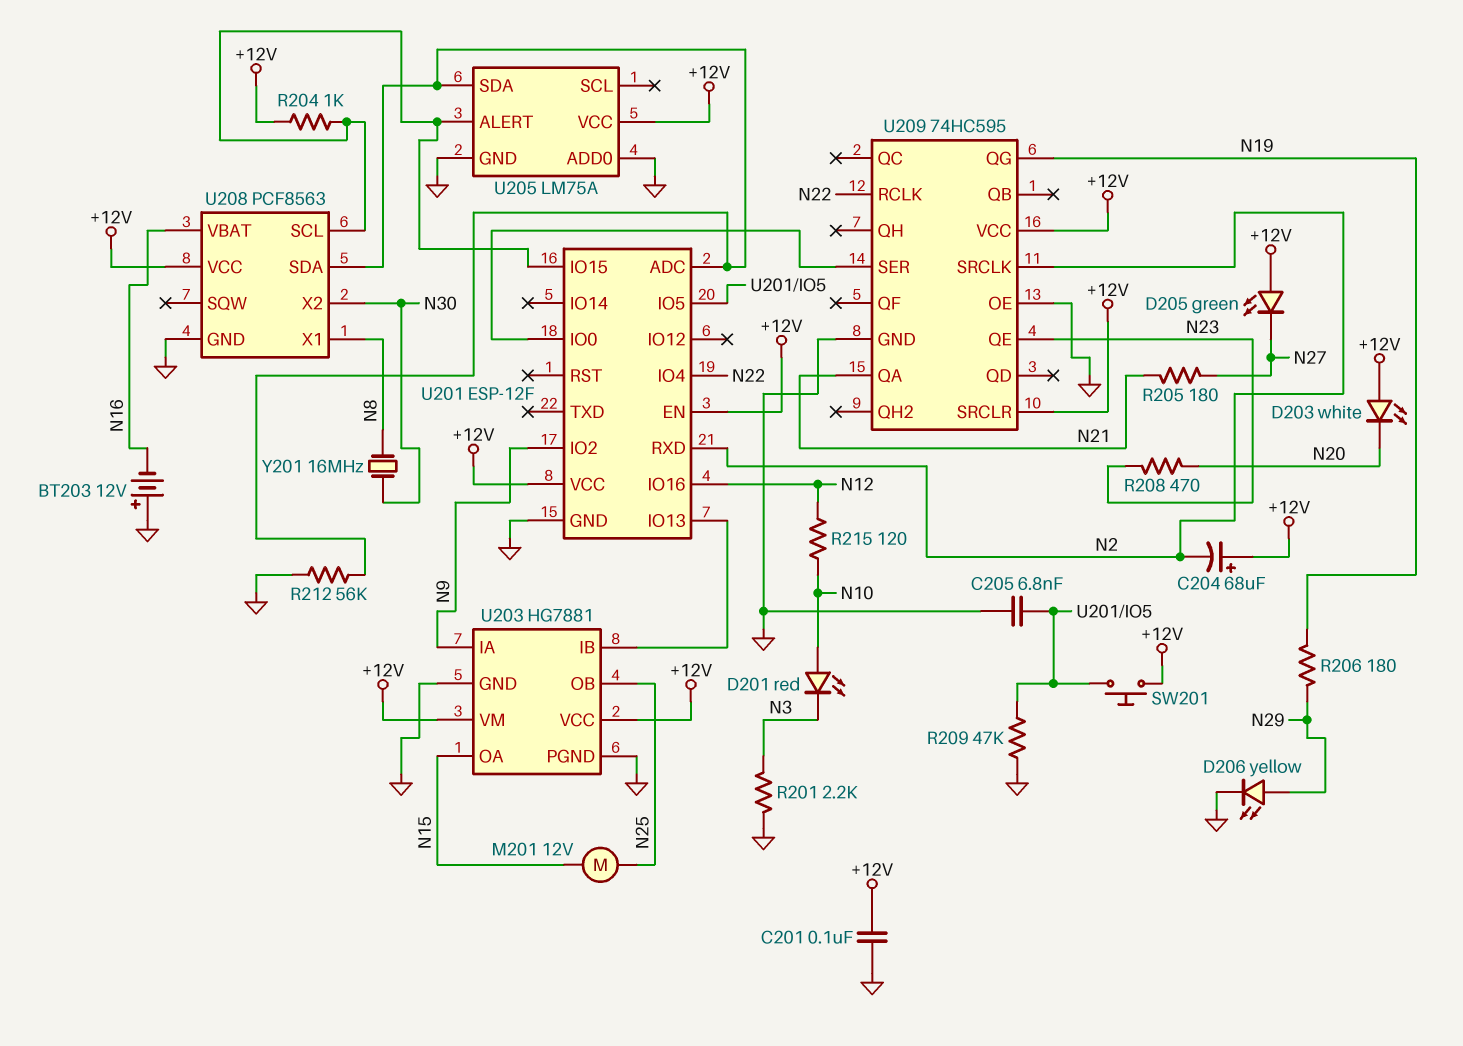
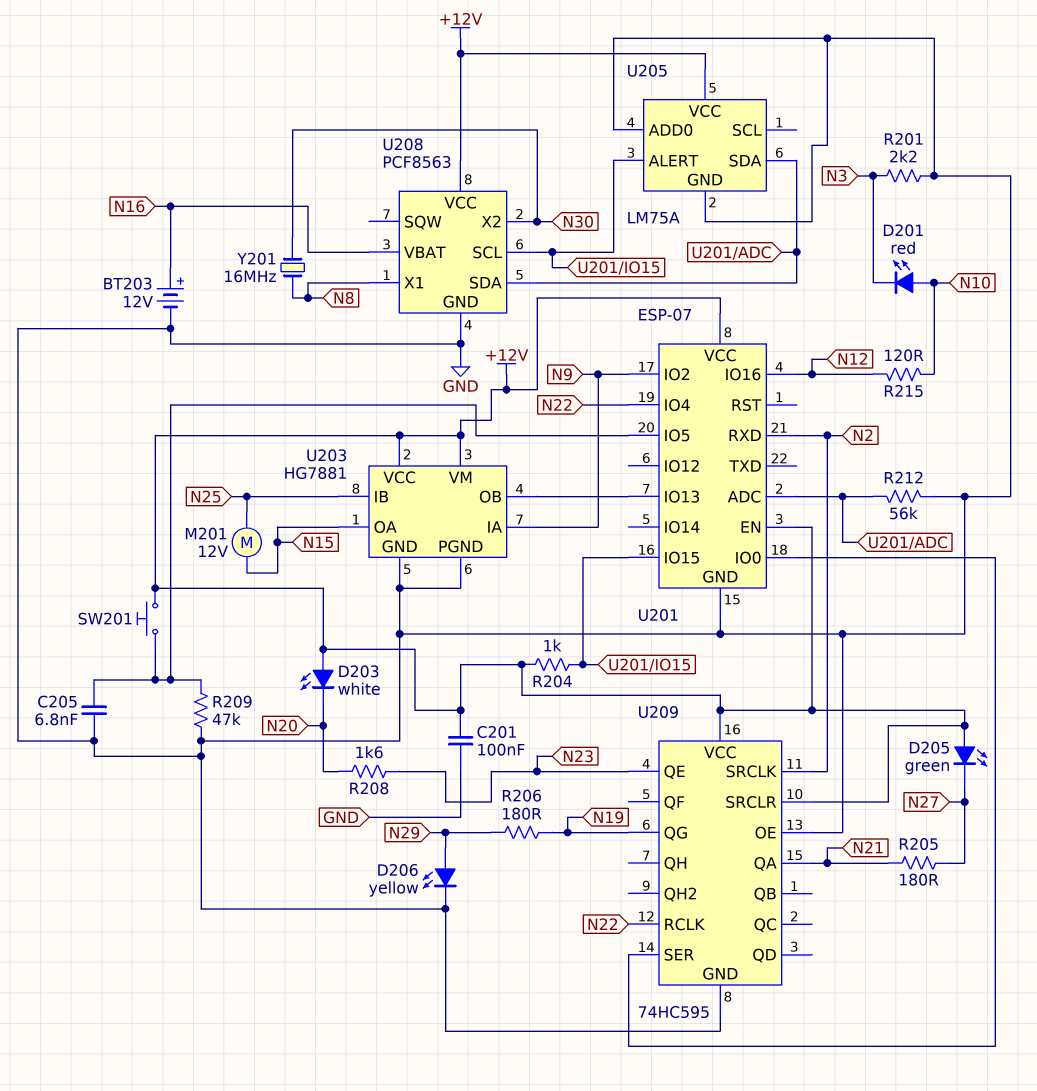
BT203: 12V (plus GND, minus N16) -> 12V (plus N16, minus GND)
C204: 68uF (plus +12V, minus N2) -> none
R208: 470 (N20, N23) -> 1.6k (N20, N23)
U201: ESP-12F -> ESP-07
U203 pin IB: U201/IO13 -> N25
U203 pin OB: N25 -> U201/IO13

